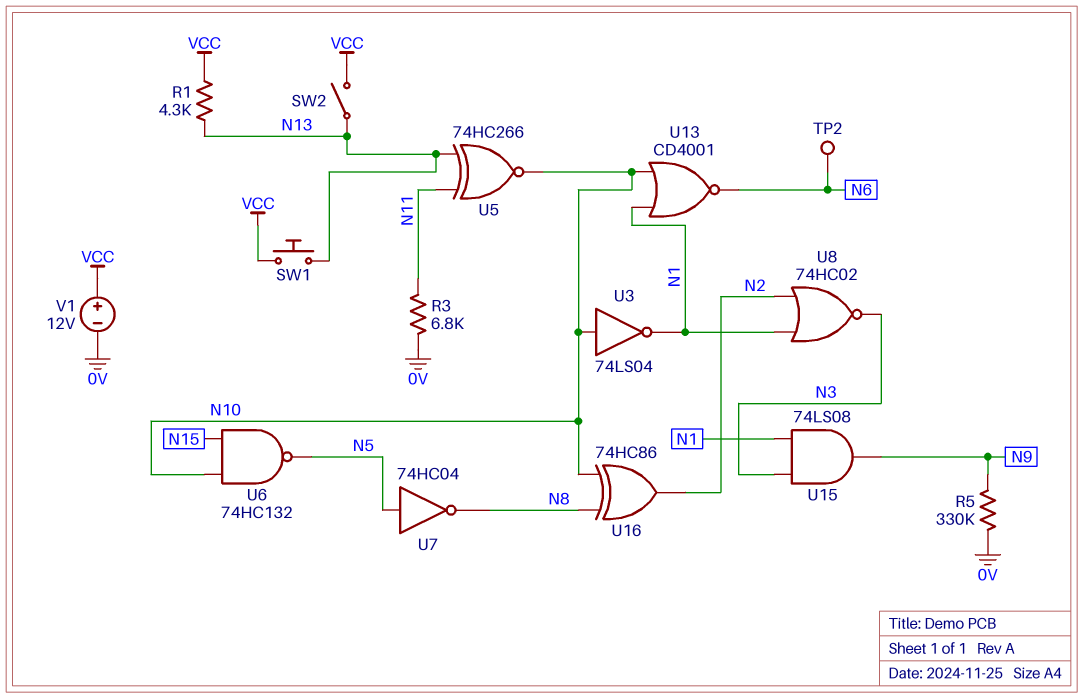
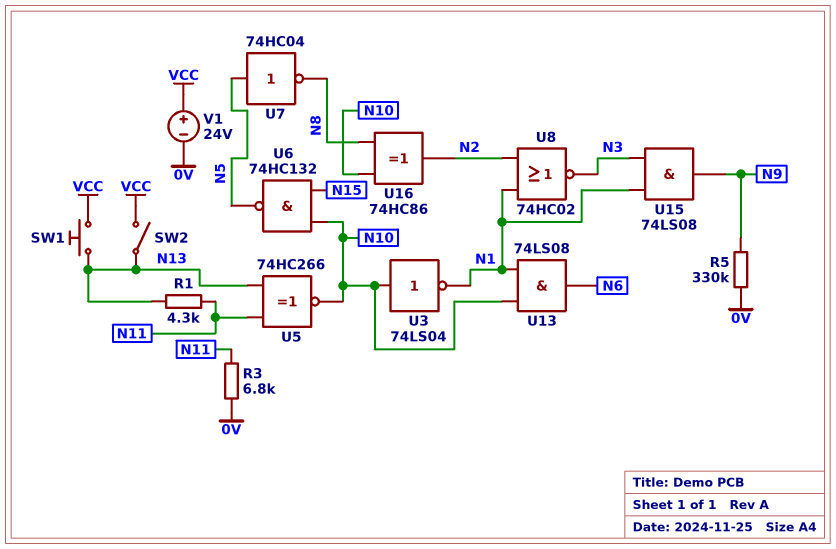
R1: 4.3k (N13, VCC) -> 4.3k (N11, N13)
TP2: test point (N6) -> none
U13: NOR CD4001 (in N1, in N10, out N6) -> AND 74LS08 (in N1, in N10, out N6)
V1: 12V (plus VCC, minus 0V) -> 24V (plus VCC, minus 0V)

